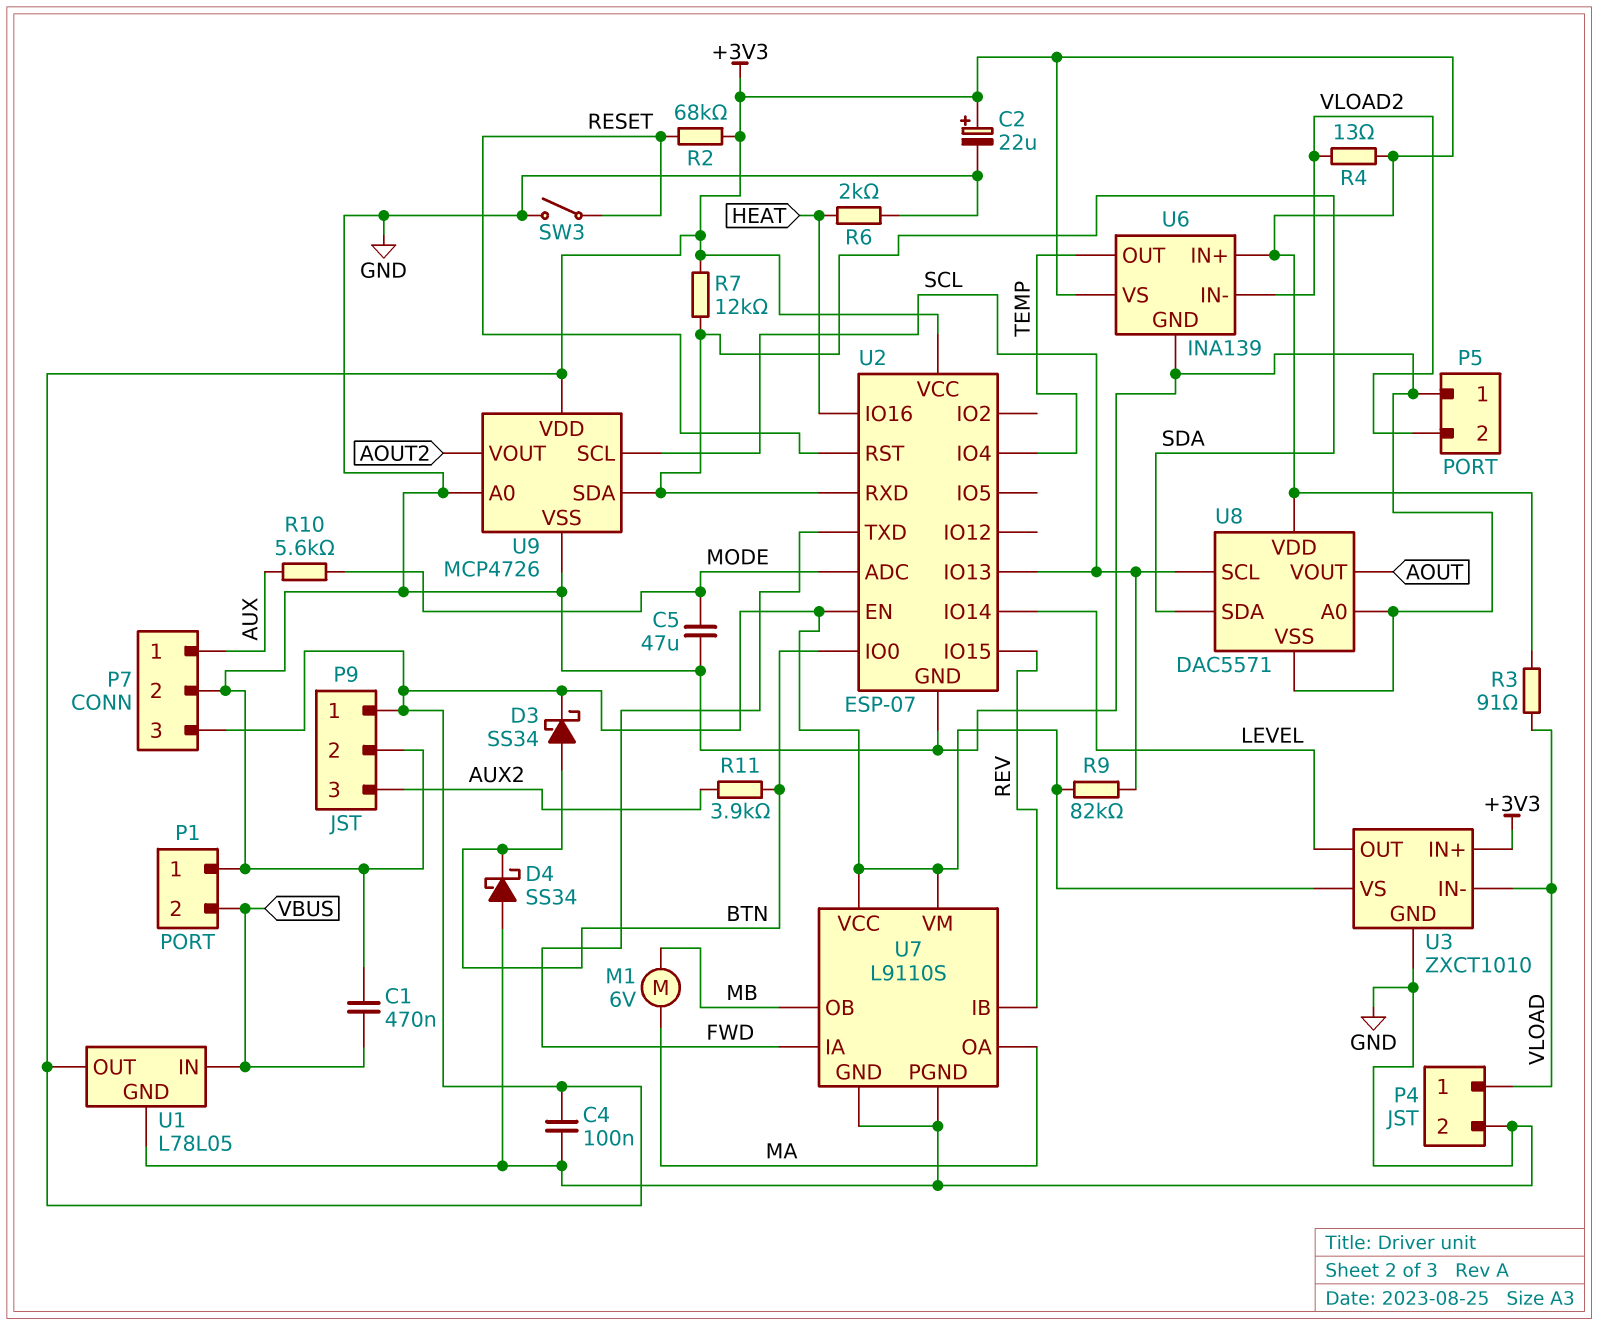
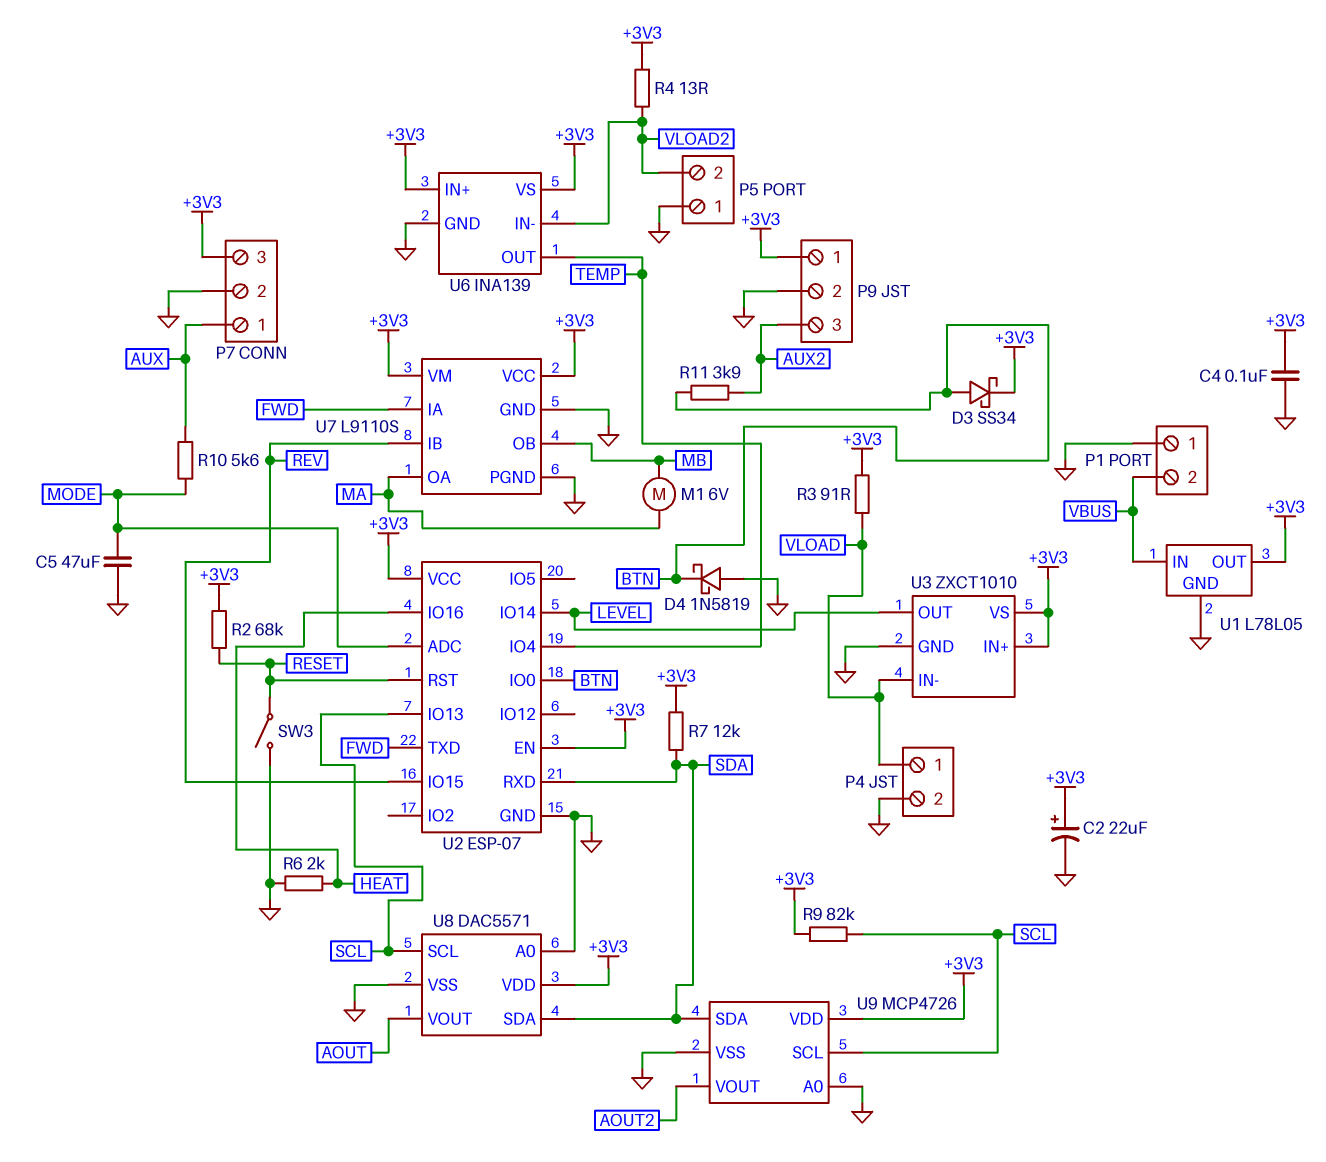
C1: 470nF (GND, VBUS) -> none
D4: schottky SS34 (A GND, K BTN) -> schottky 1N5819 (A GND, K BTN)

